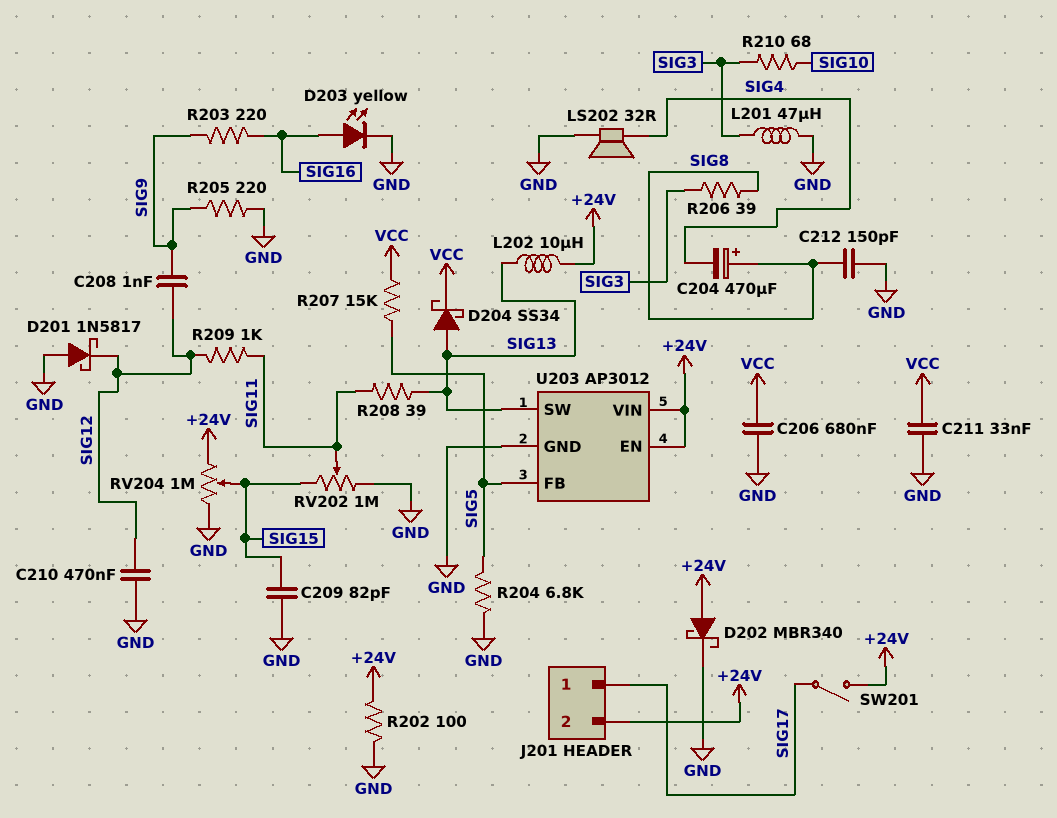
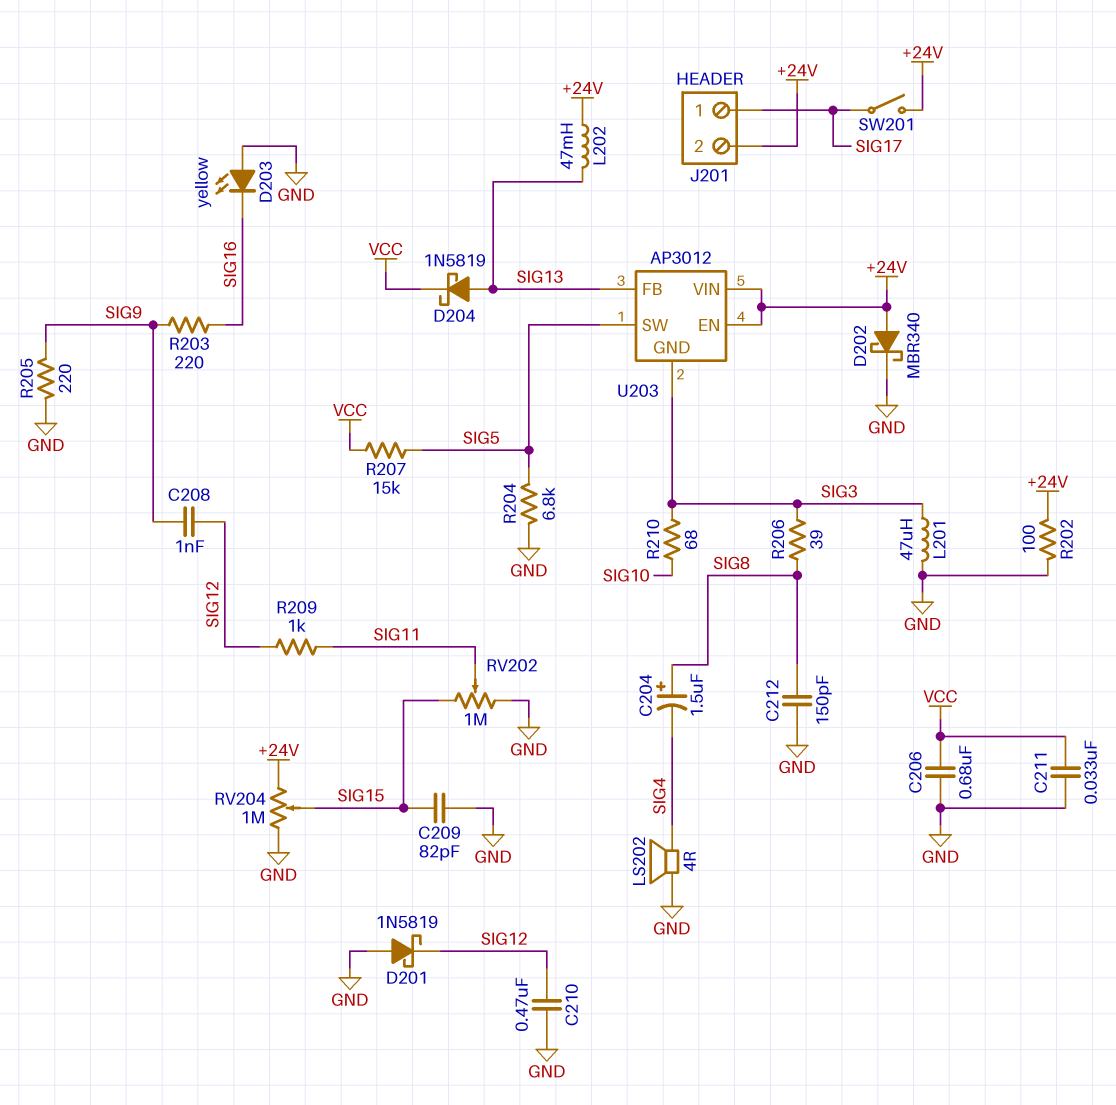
C204: 470uF (plus SIG8, minus SIG4) -> 1.5uF (plus SIG8, minus SIG4)
D201: schottky 1N5817 (A GND, K SIG12) -> schottky 1N5819 (A GND, K SIG12)
D203: LED yellow (A SIG16, K GND) -> LED yellow (A GND, K SIG16)
D204: schottky SS34 (A SIG13, K VCC) -> schottky 1N5819 (A SIG13, K VCC)
L202: 10uH (+24V, SIG13) -> 47mH (+24V, SIG13)
LS202: speaker 32R (GND, SIG4) -> speaker 4R (GND, SIG4)
R208: 39 (SIG11, SIG13) -> none
U203 pin FB: SIG5 -> SIG13
U203 pin GND: GND -> SIG3
U203 pin SW: SIG13 -> SIG5

